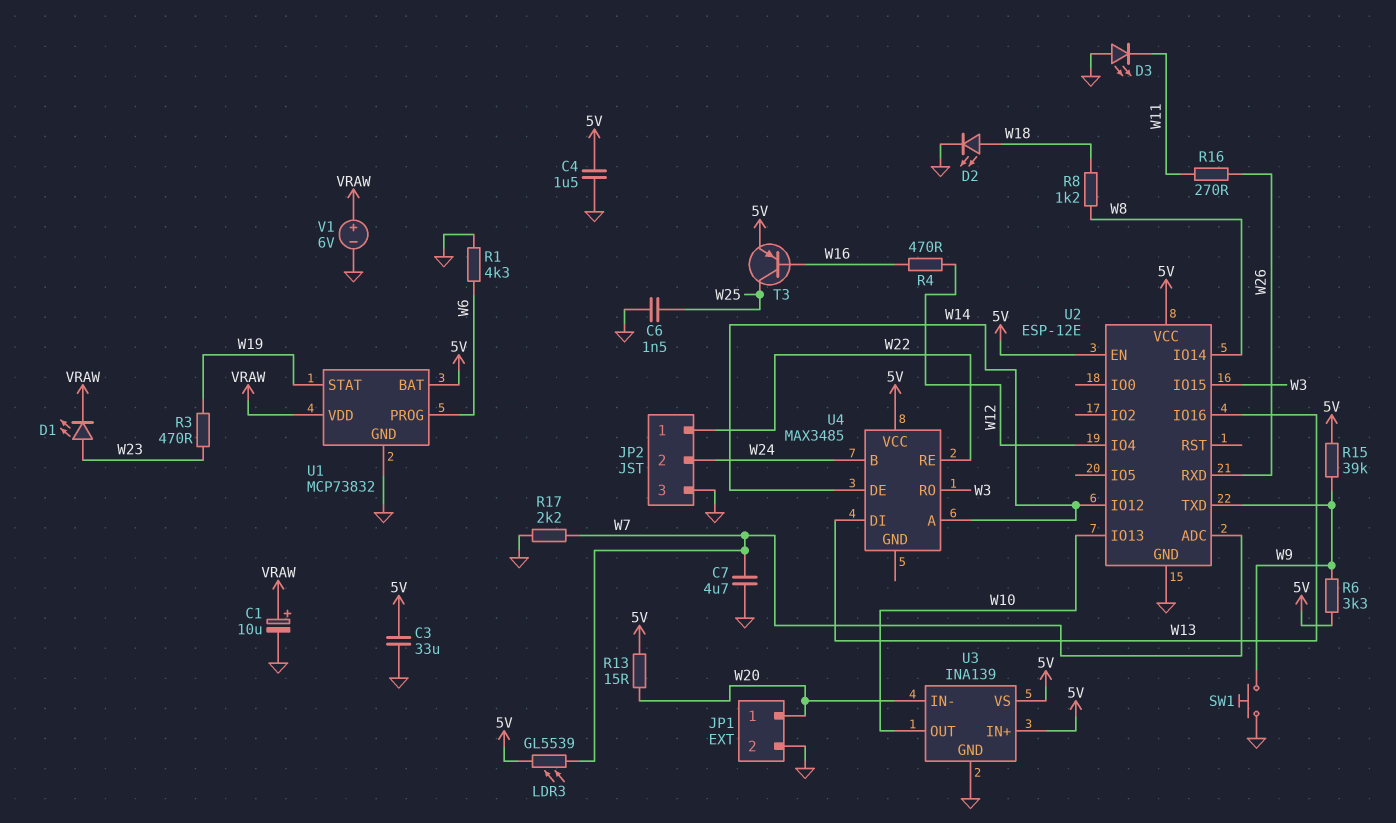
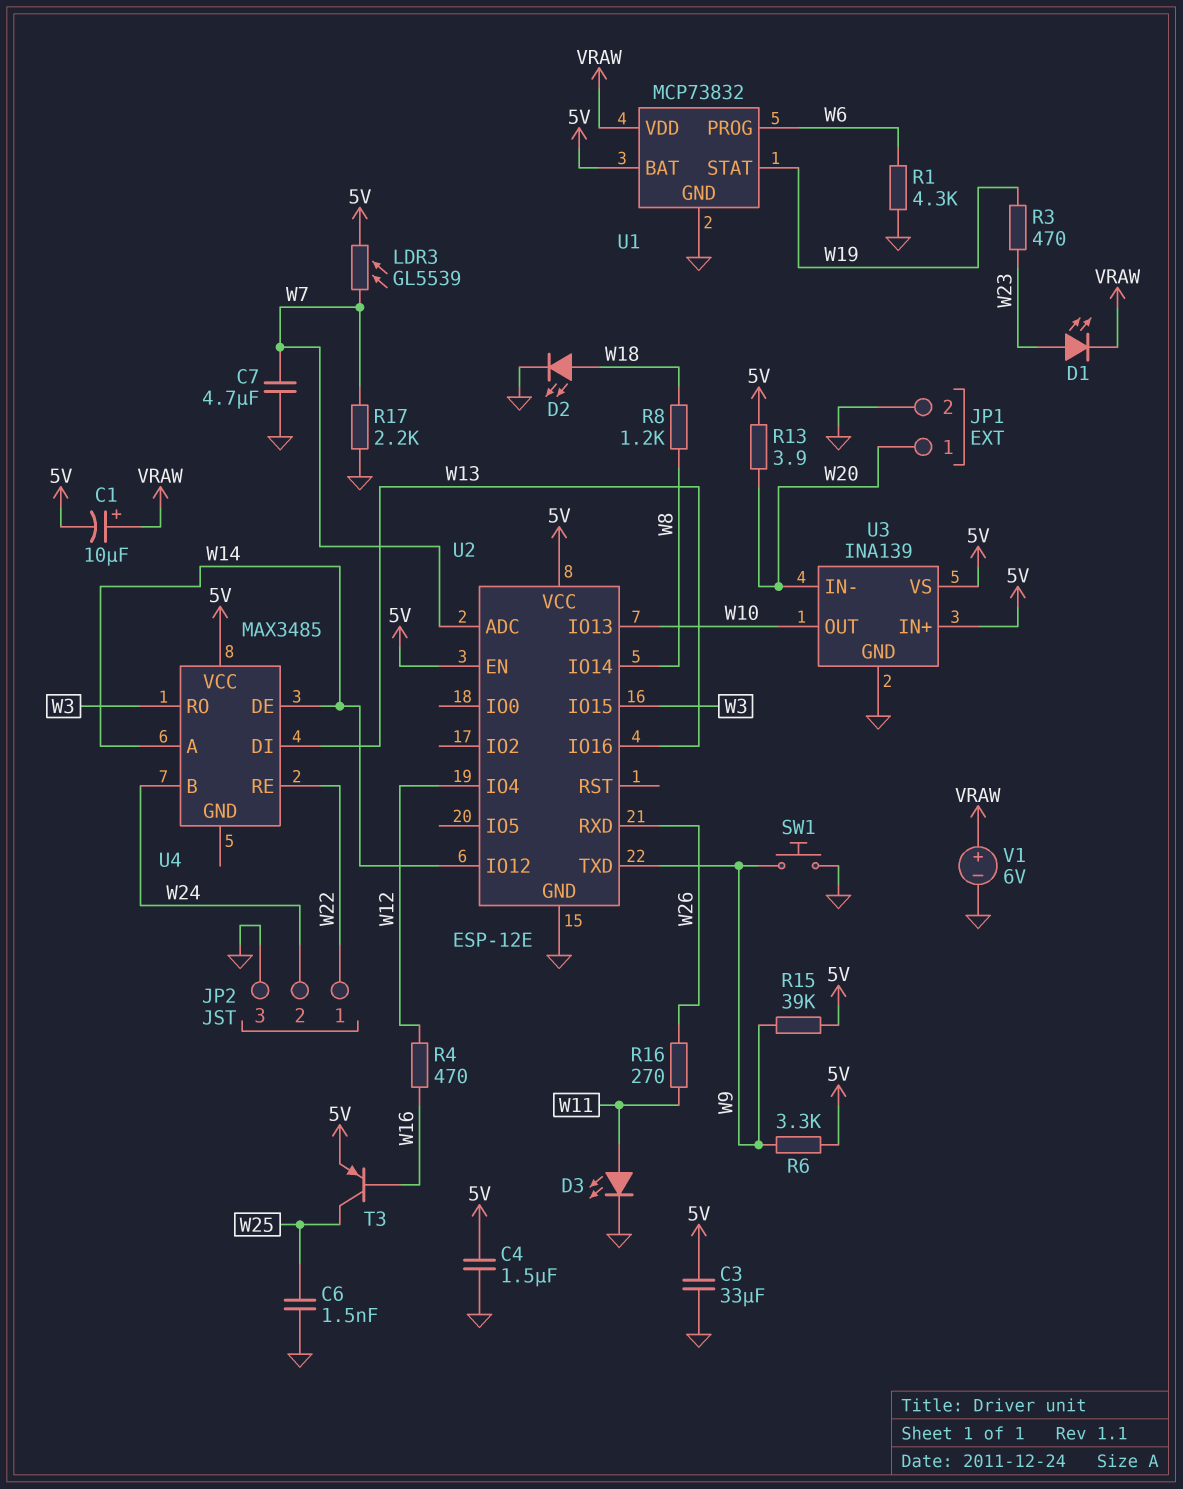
C1: 10uF (plus VRAW, minus GND) -> 10uF (plus VRAW, minus 5V)
D3: LED (A GND, K W11) -> LED (A W11, K GND)
R13: 15 (5V, W20) -> 3.9 (5V, W20)

